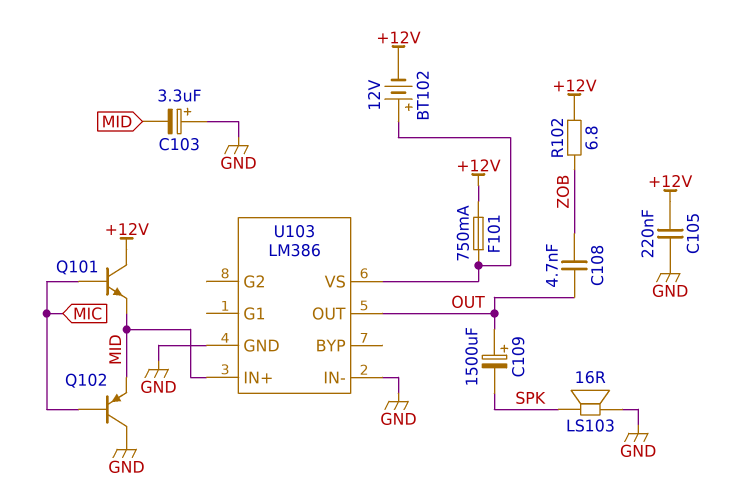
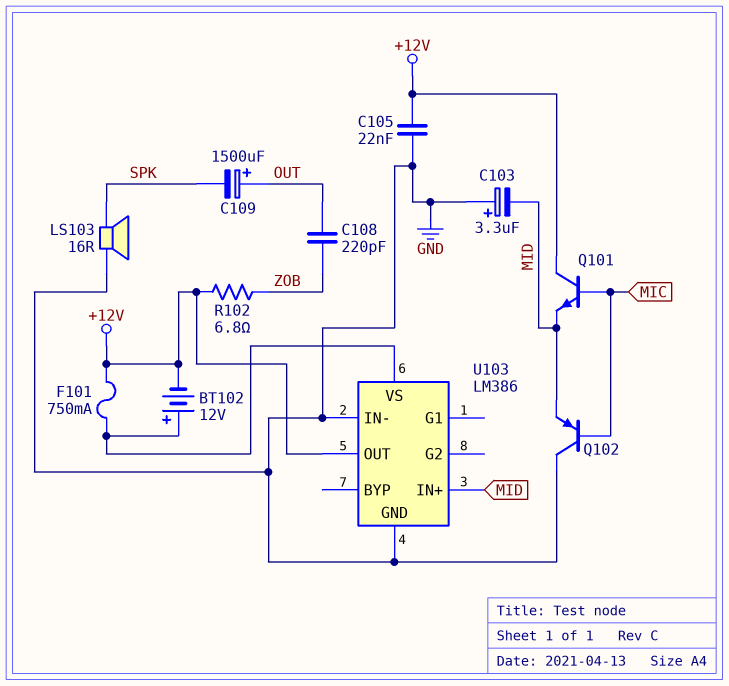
C105: 220nF (+12V, GND) -> 22nF (+12V, GND)
C108: 4.7nF (OUT, ZOB) -> 220pF (OUT, ZOB)
U103 pin OUT: OUT -> +12V

